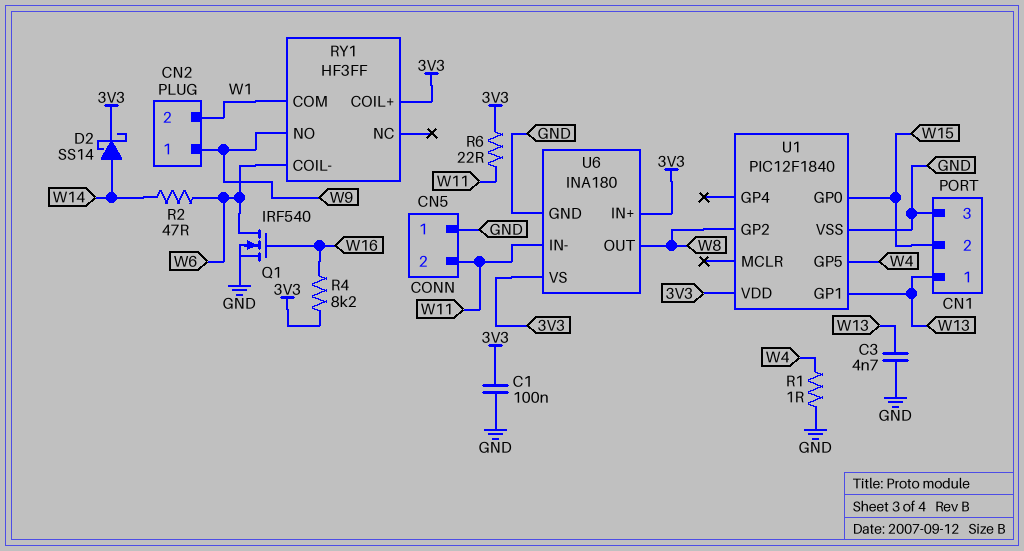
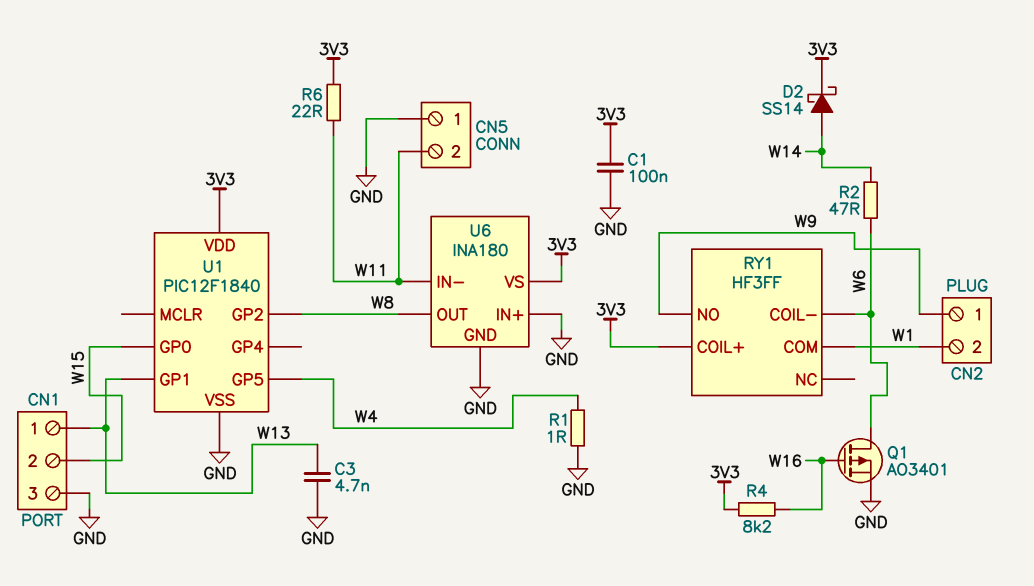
Q1: NMOS IRF540 (G W16, D W6, S GND) -> PMOS AO3401 (G W16, D W6, S GND)
U6 pin IN+: 3V3 -> GND

